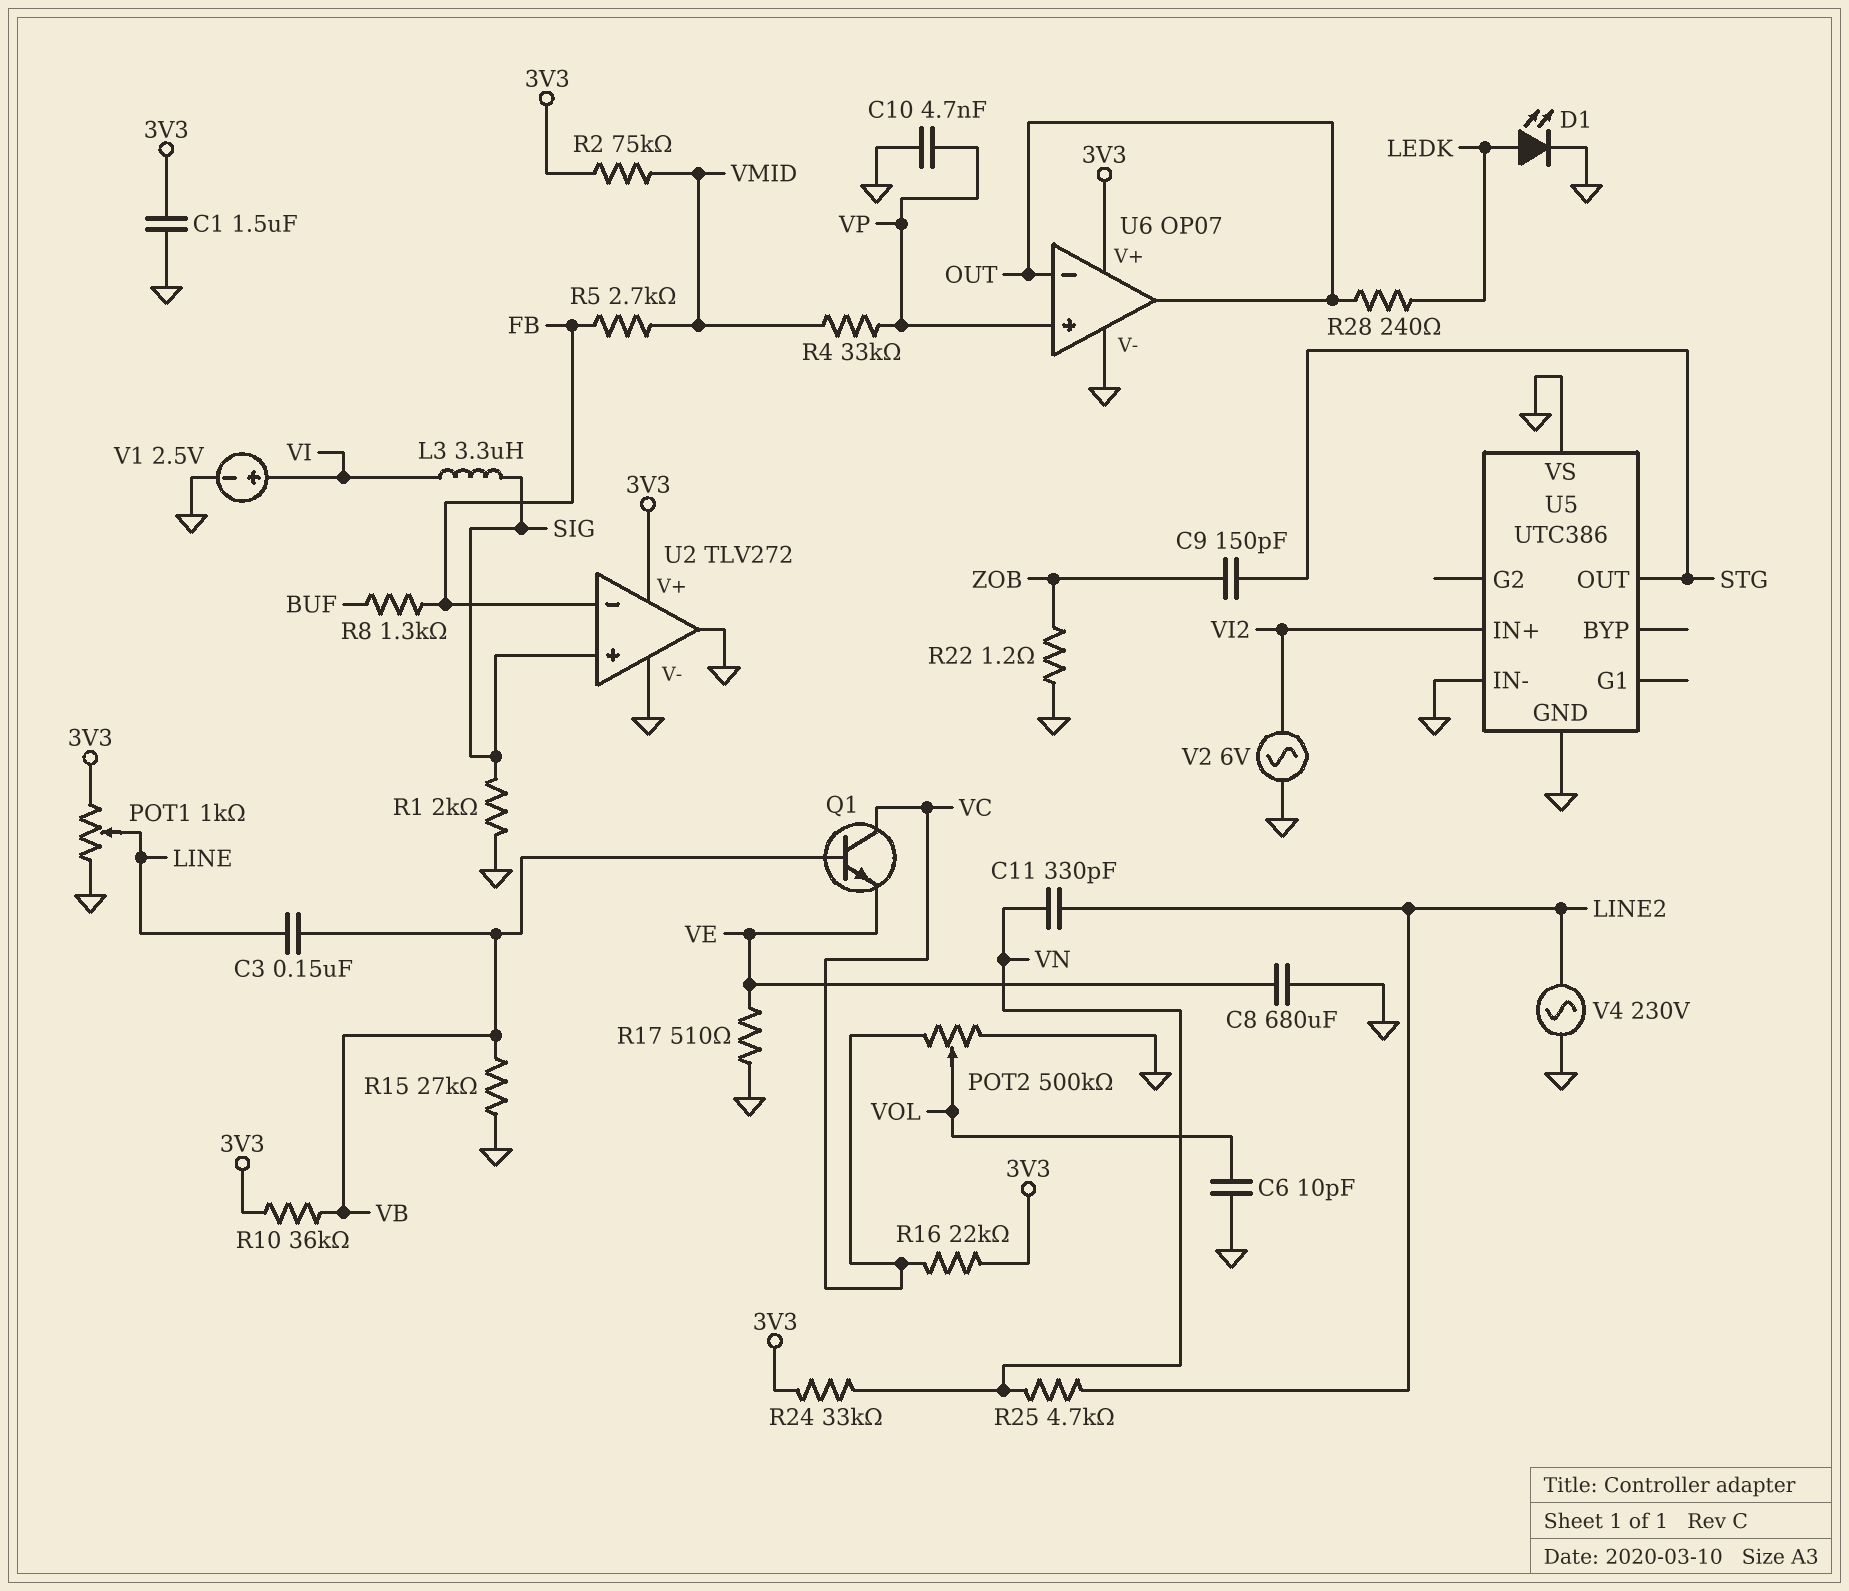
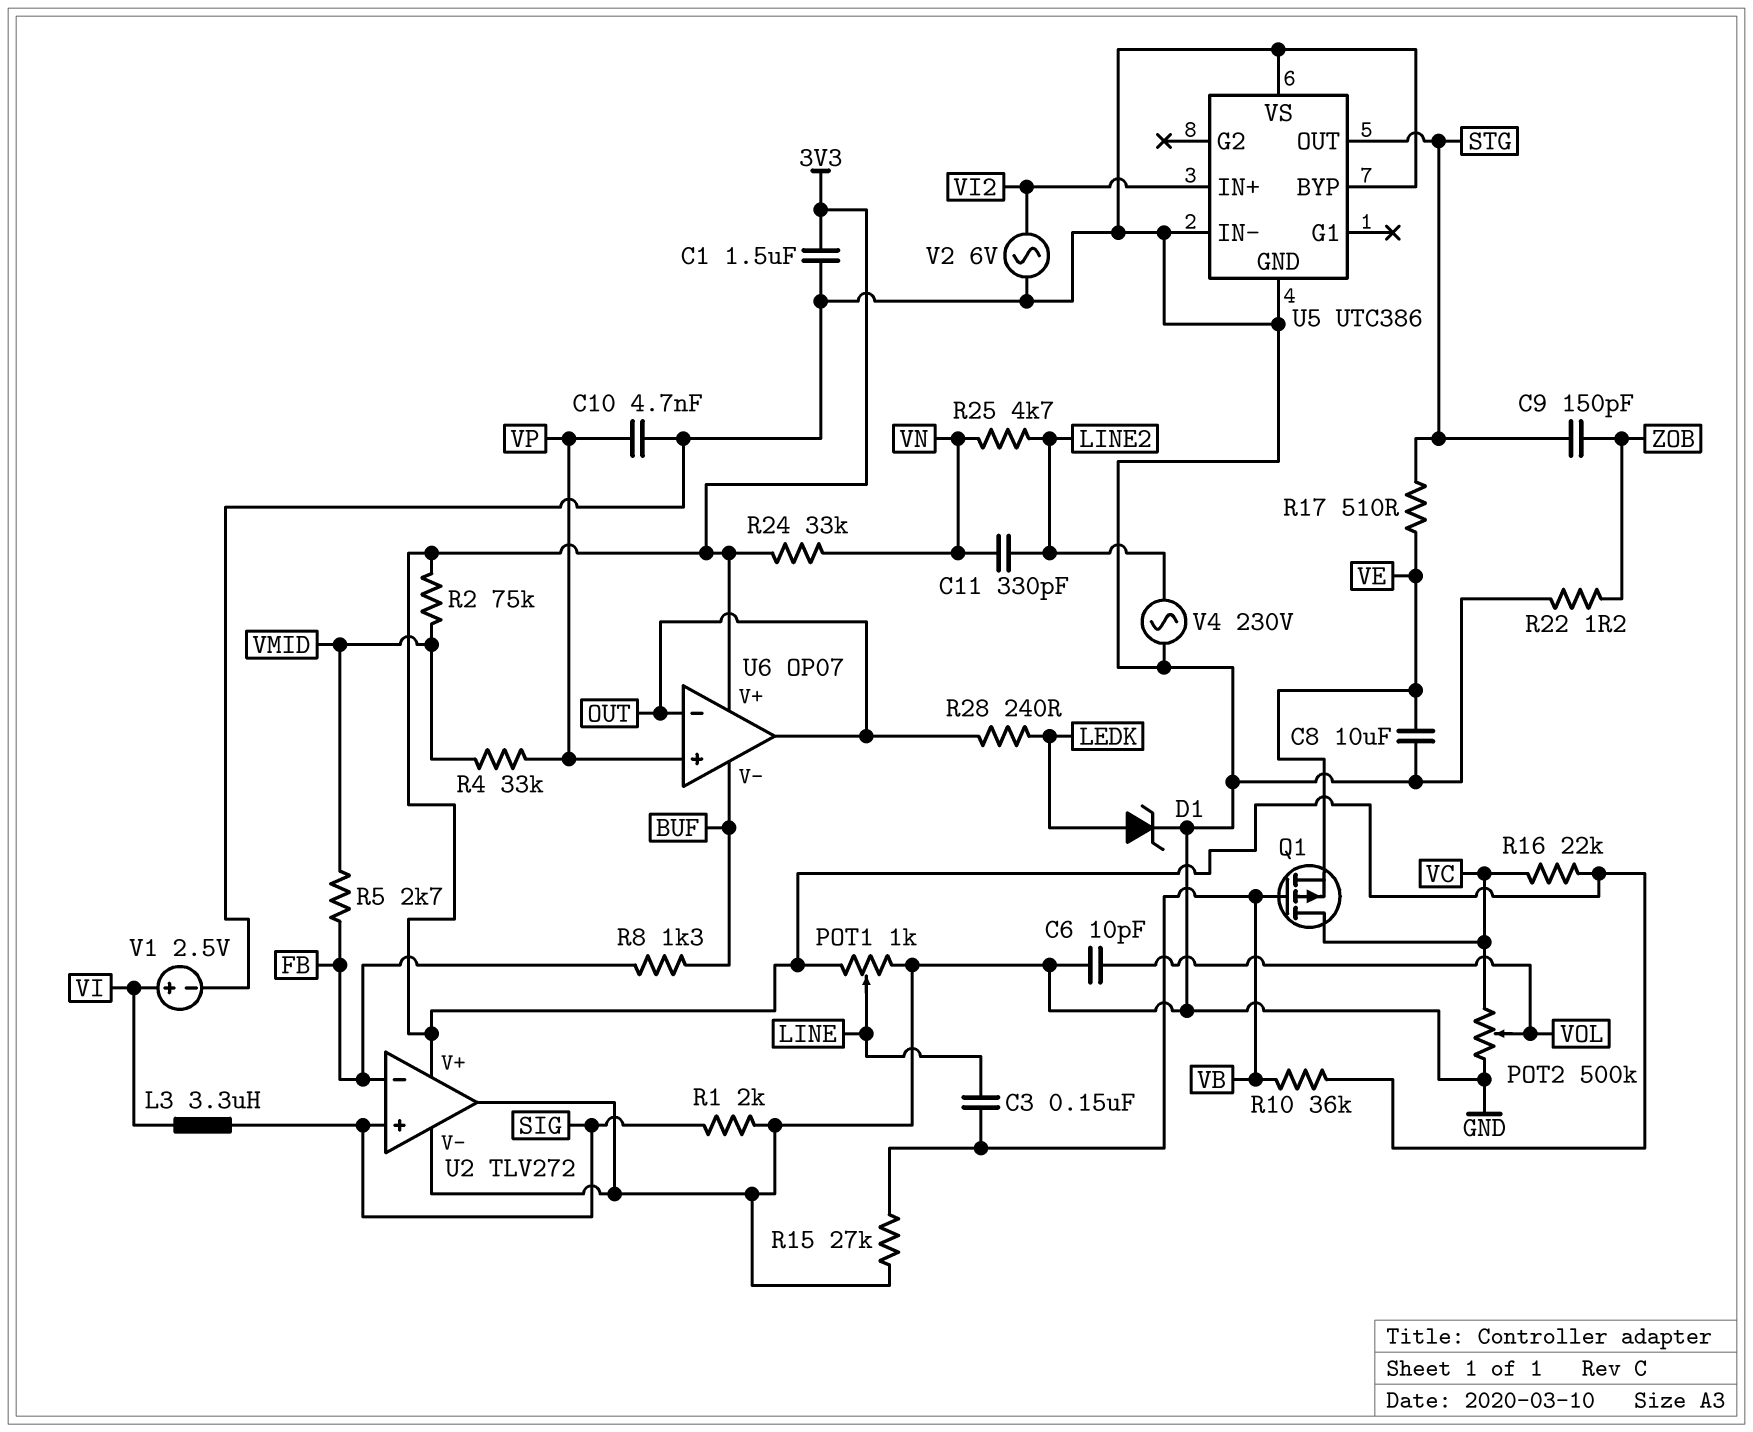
C8: 680uF (GND, VE) -> 10uF (GND, VE)
D1: LED (A LEDK, K GND) -> zener (A LEDK, K GND)
Q1: NPN (B VB, C VC, E VE) -> PMOS (G VB, D VC, S VE)
R17: 510 (GND, VE) -> 510 (STG, VE)
U5 pin BYP: none -> GND
U6 pin V-: GND -> BUF

